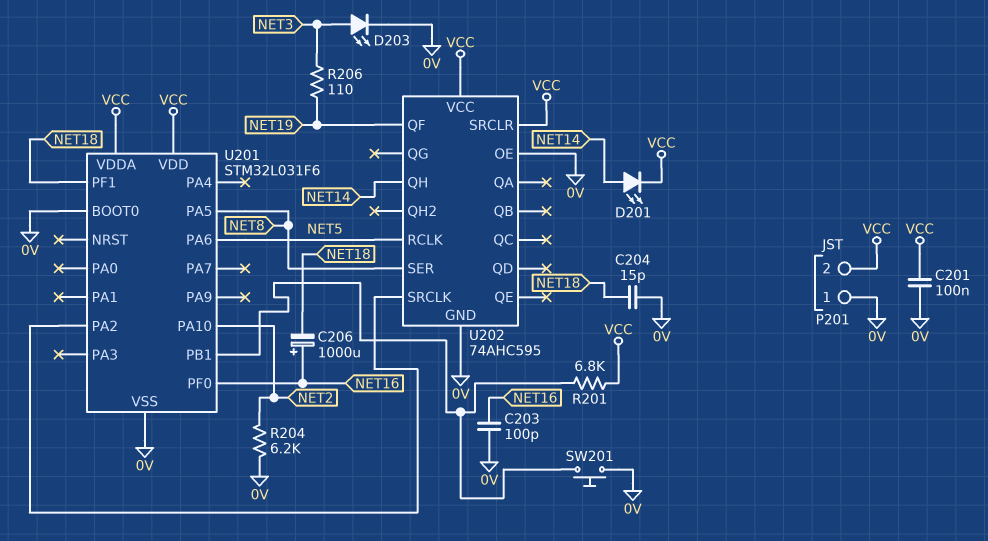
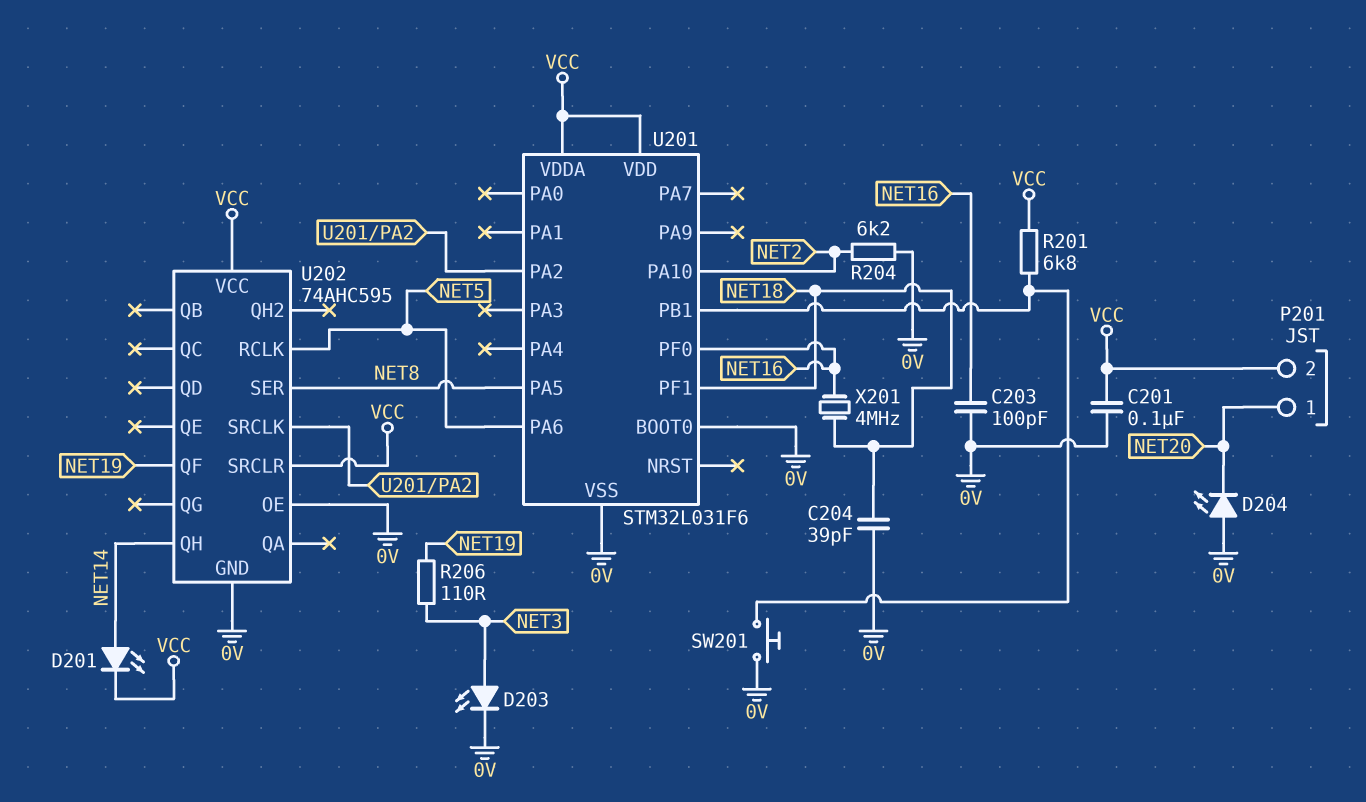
C204: 15pF (0V, NET18) -> 39pF (0V, NET18)
C206: 1000uF (plus NET16, minus NET18) -> none
D204: none -> LED (A 0V, K NET20)
P201 pin 1: 0V -> NET20
X201: none -> 4MHz (NET16, NET18)

